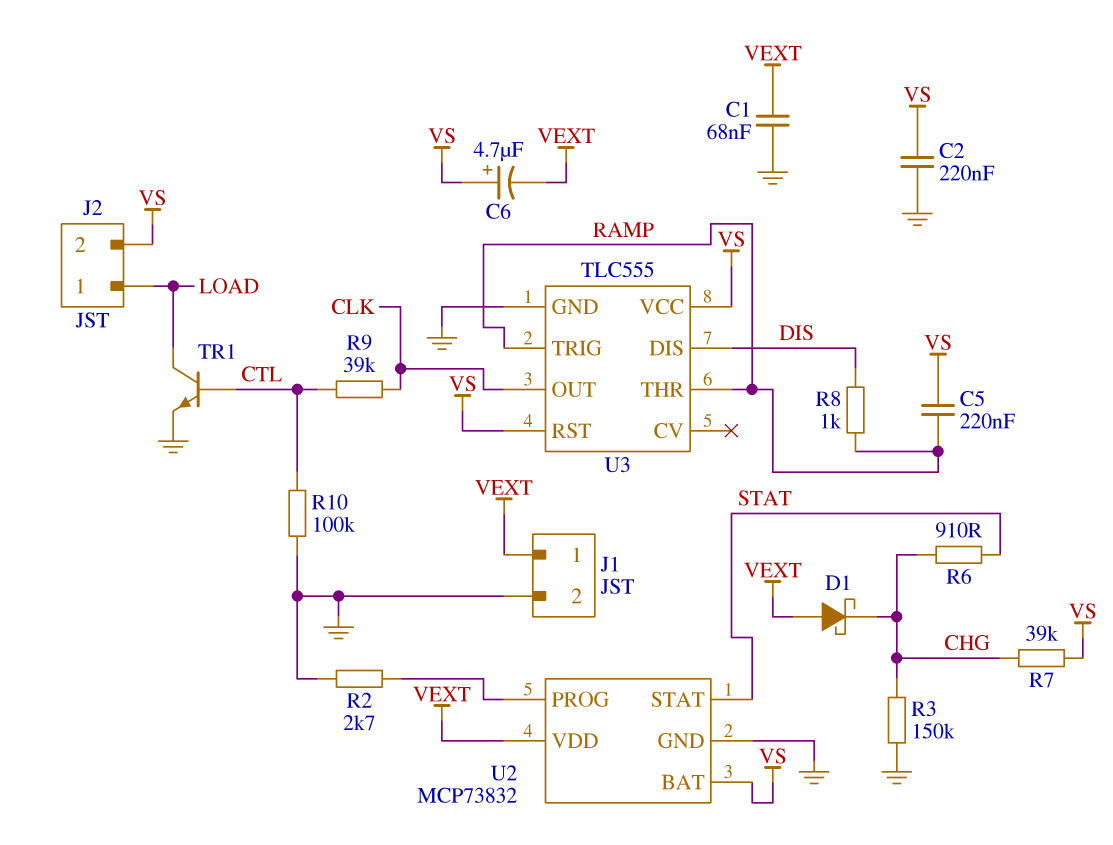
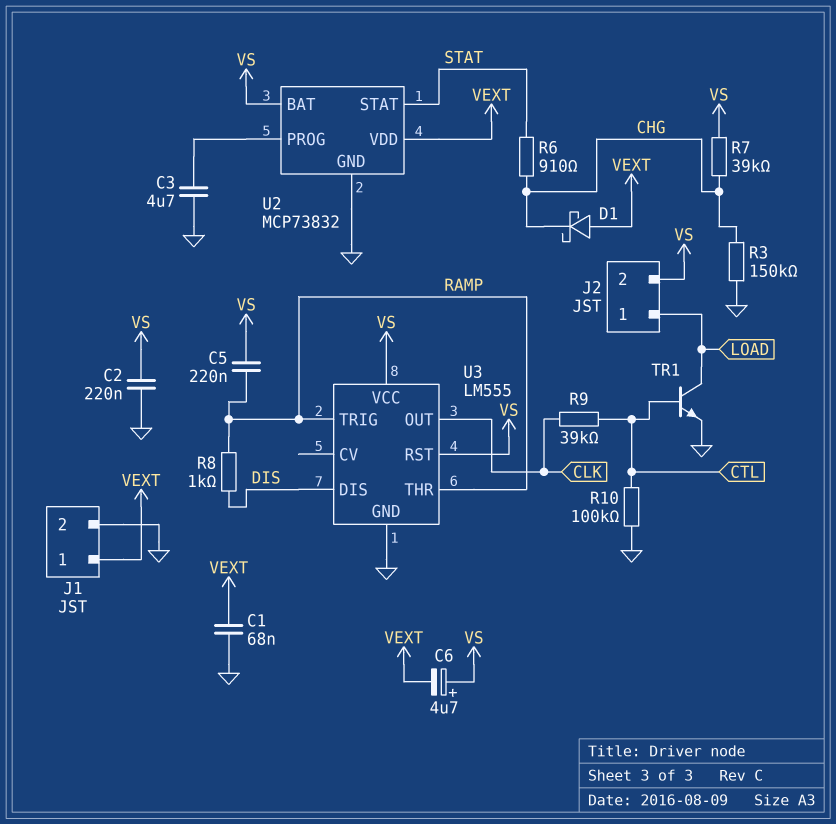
C3: none -> 4.7uF (GND, U2/PROG)
R2: 2.7k (GND, U2/PROG) -> none
U3: TLC555 -> LM555

